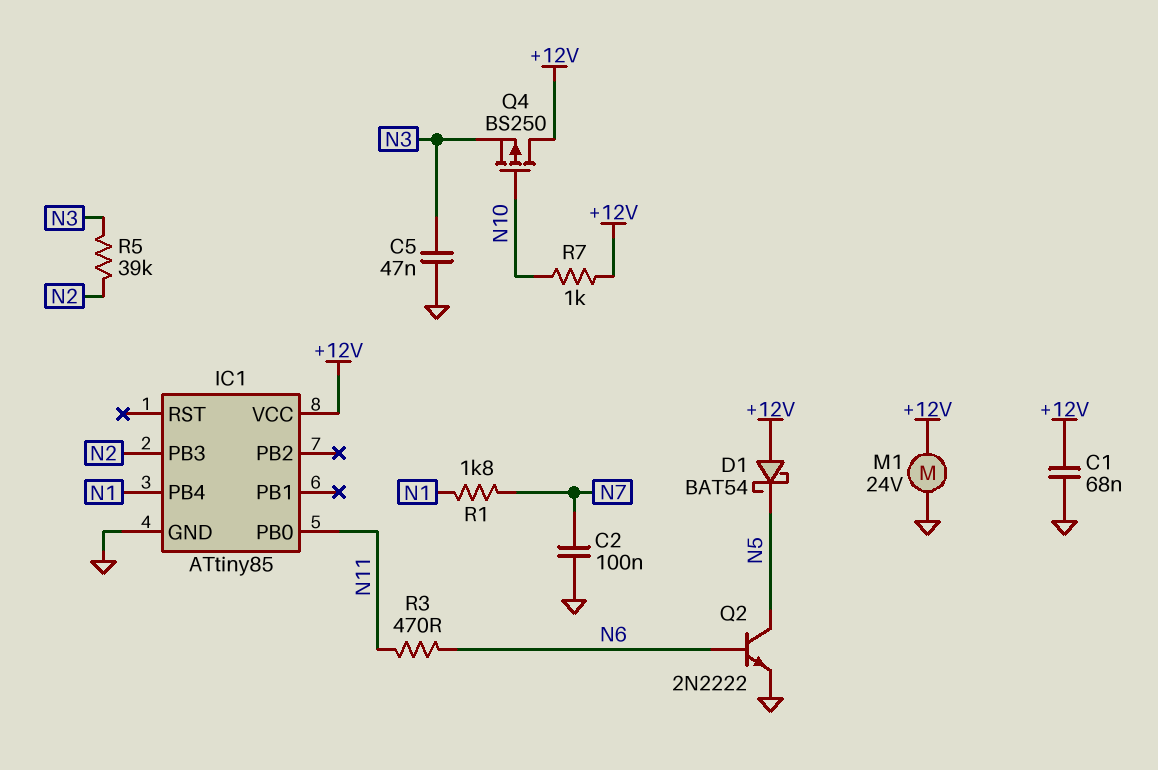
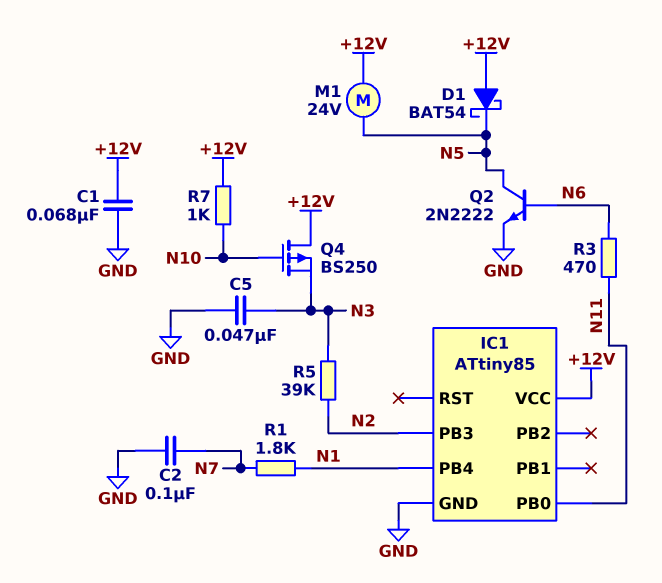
M1: motor 24V (+12V, GND) -> motor 24V (+12V, N5)

